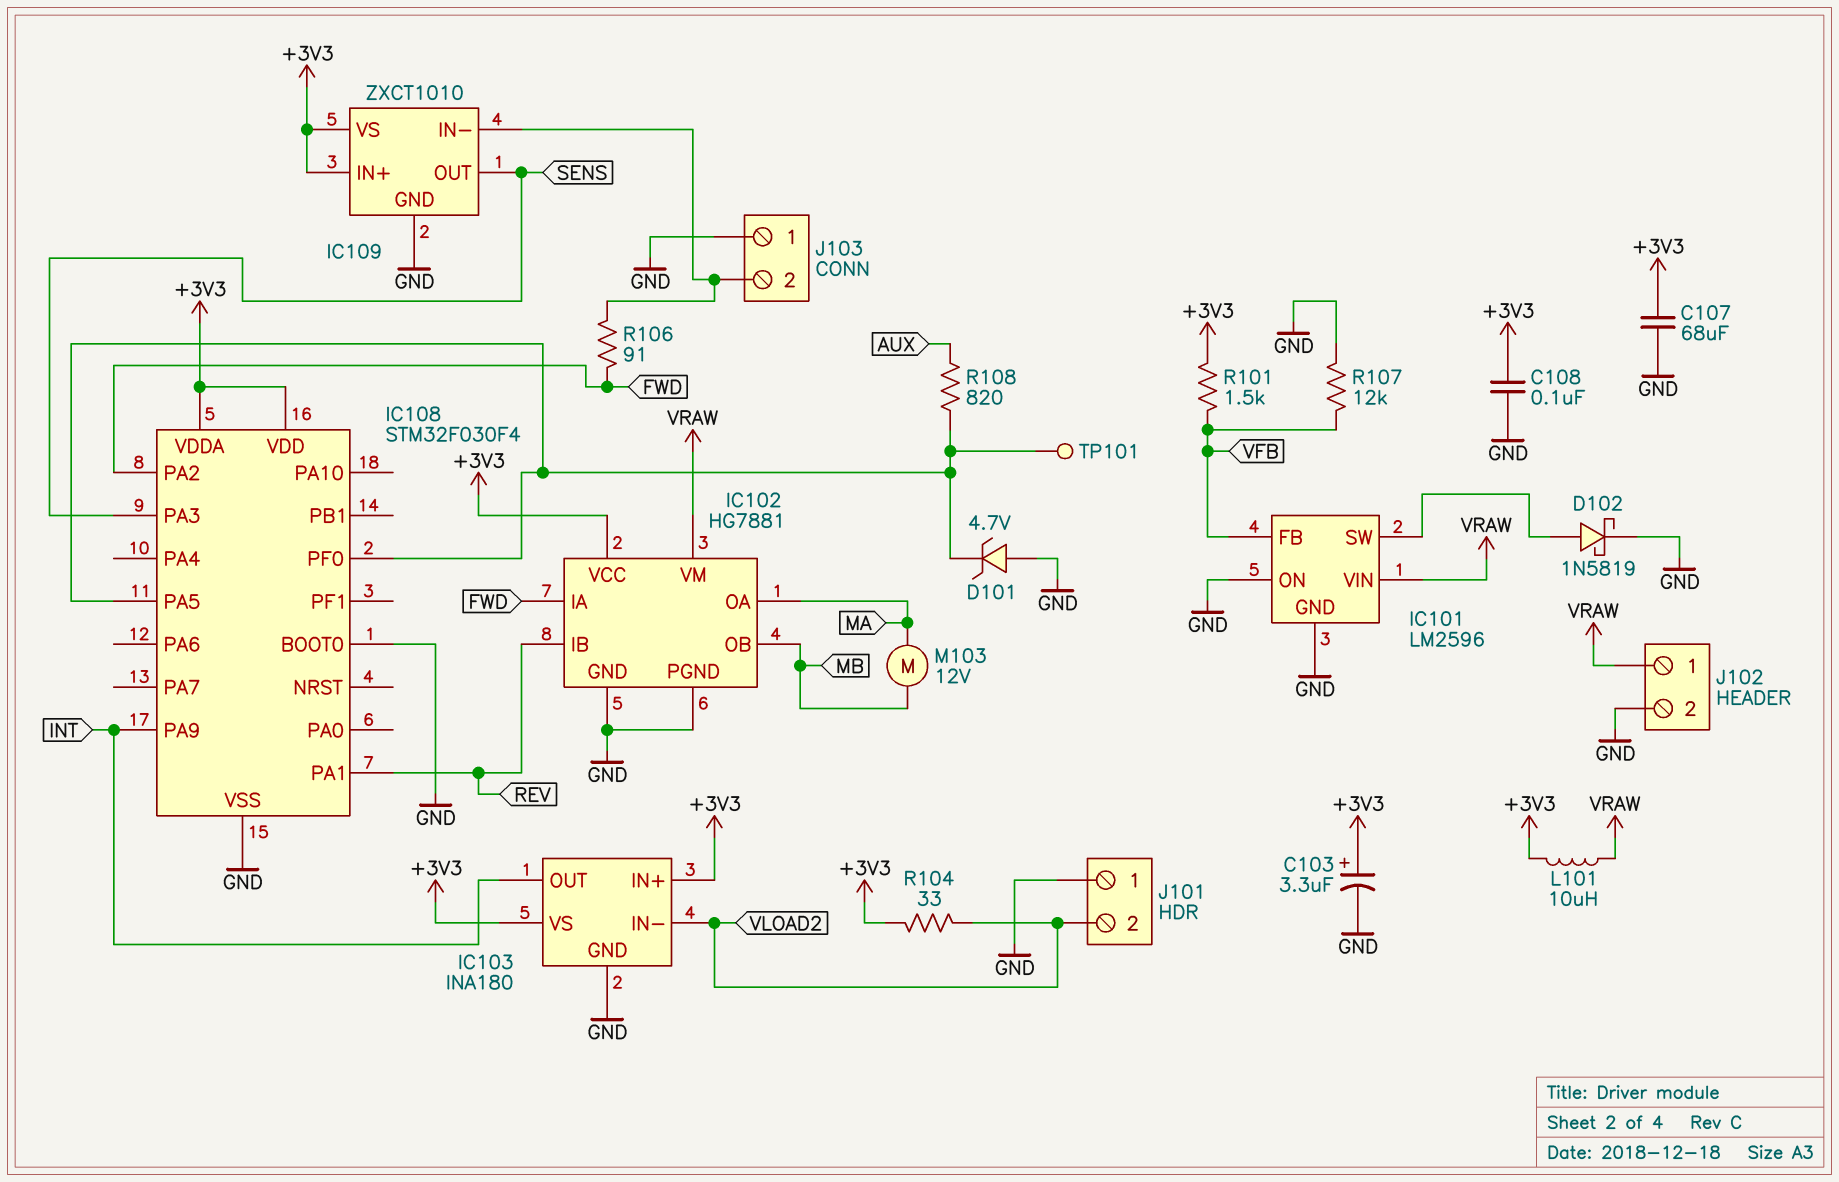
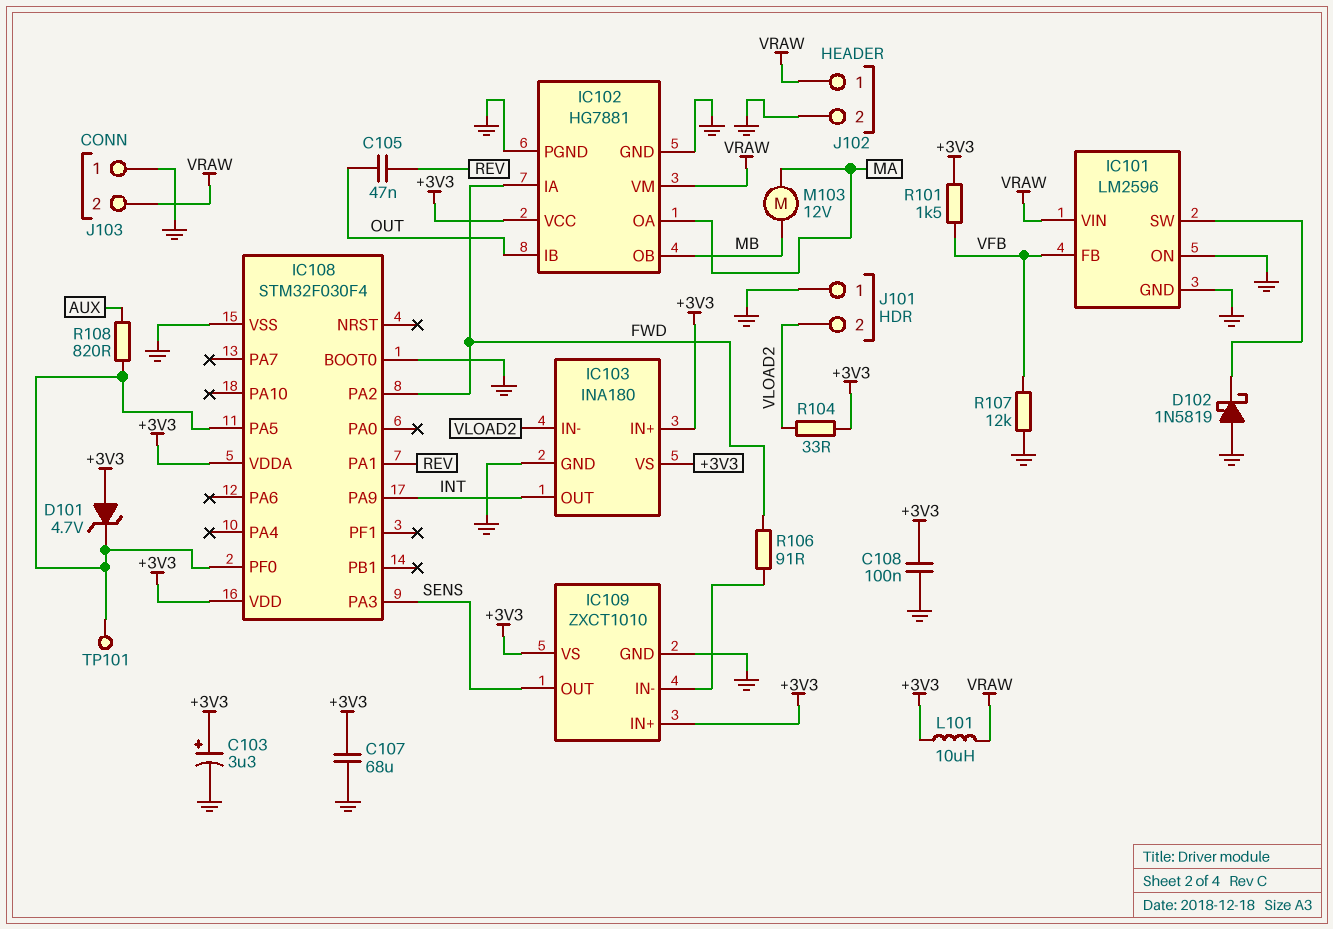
C105: none -> 47nF (OUT, REV)
D101: zener 4.7V (A GND, K IC108/PA5) -> zener 4.7V (A +3V3, K IC108/PA5)
D102: schottky 1N5819 (A IC101/SW, K GND) -> schottky 1N5819 (A GND, K IC101/SW)
IC102 pin IB: REV -> OUT
J103 pin 2: IC109/IN- -> VRAW

